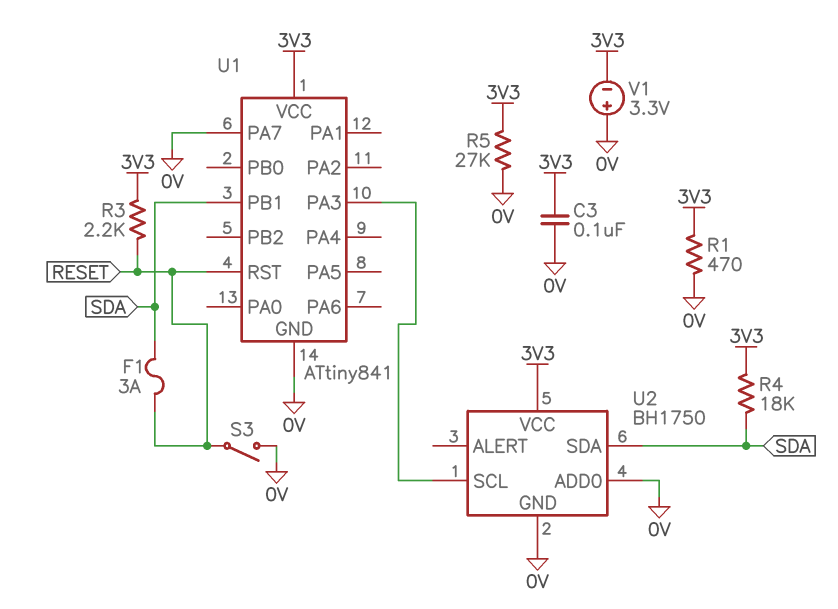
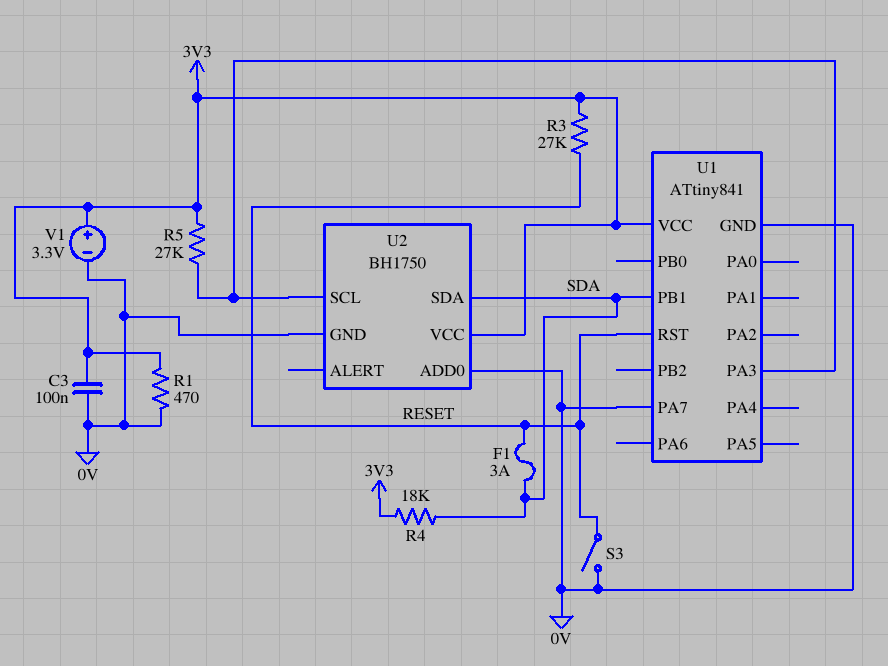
R3: 2.2k (3V3, RESET) -> 27k (3V3, RESET)
R5: 27k (0V, 3V3) -> 27k (3V3, U1/PA3)
V1: 3.3V (plus 0V, minus 3V3) -> 3.3V (plus 3V3, minus 0V)

